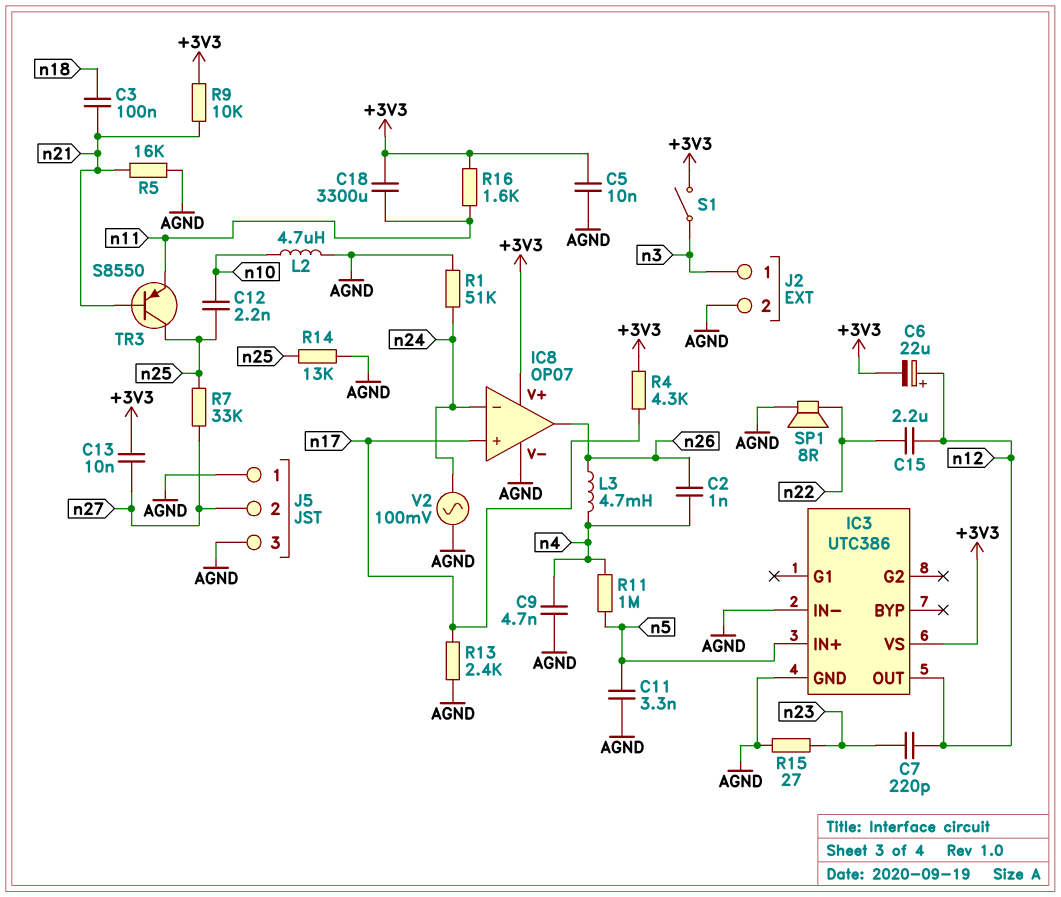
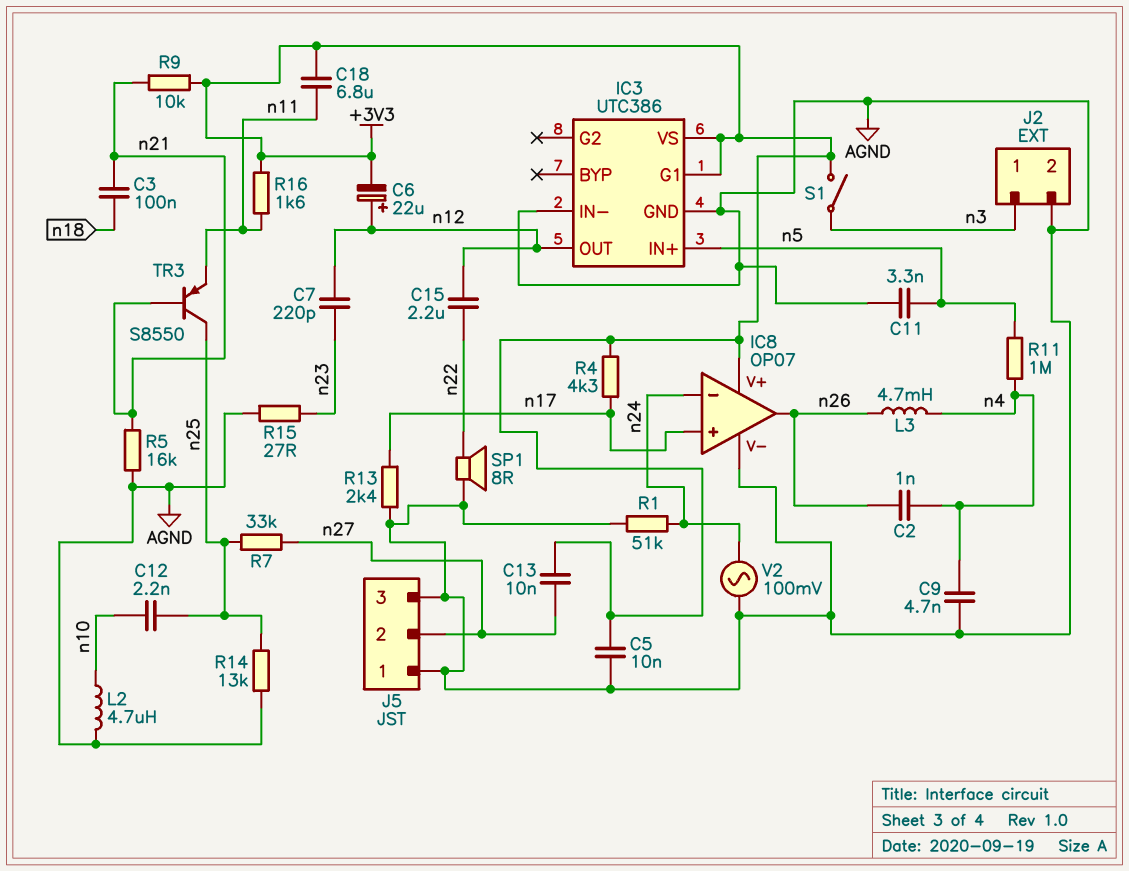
C18: 3300uF (+3V3, n11) -> 6.8uF (+3V3, n11)
IC3 pin G1: none -> +3V3

